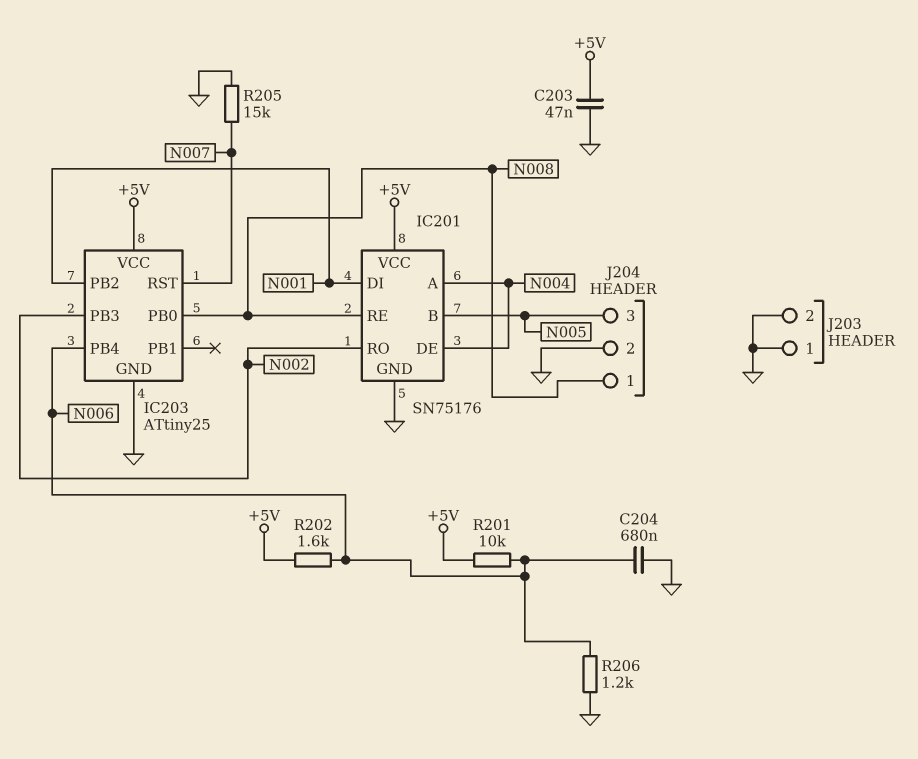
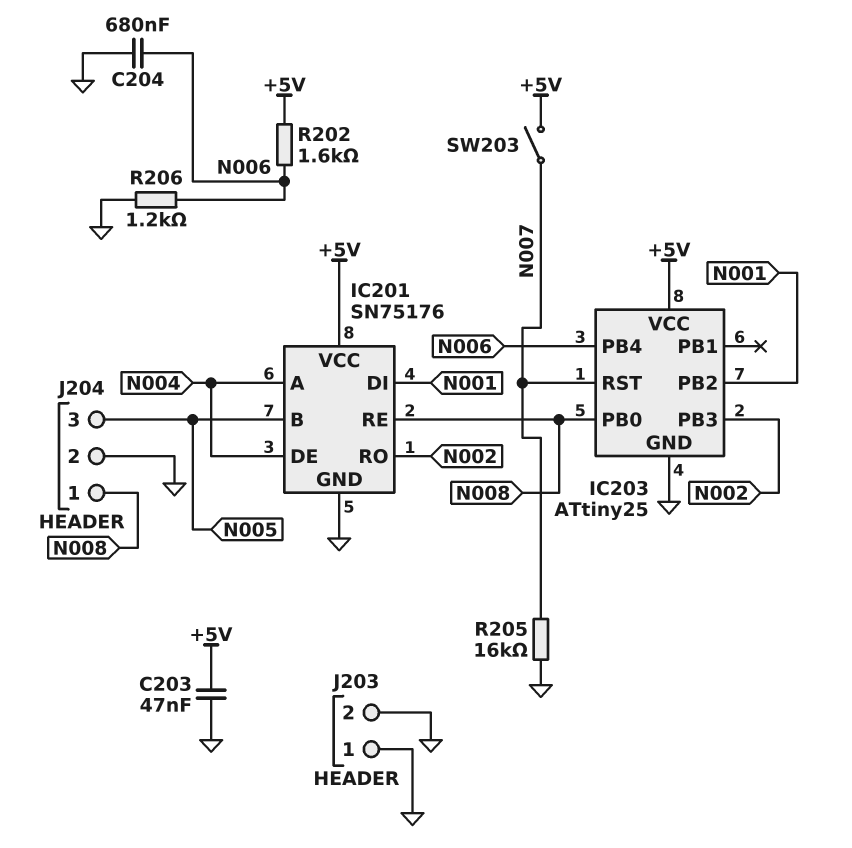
R201: 10k (+5V, N006) -> none
R205: 15k (GND, N007) -> 16k (GND, N007)
SW203: none -> switch (+5V, N007)

